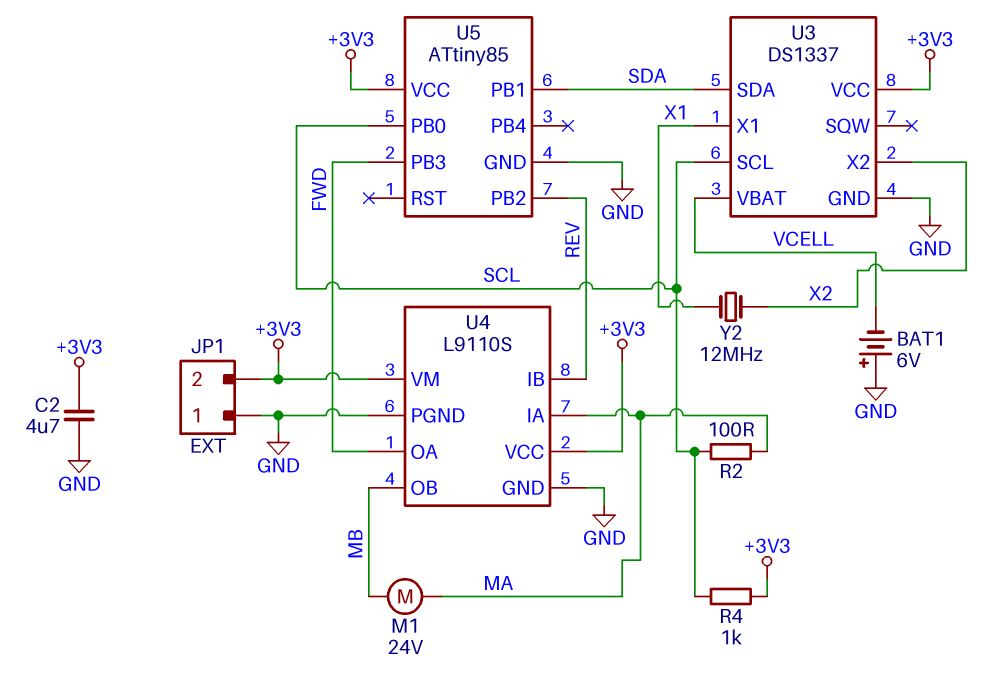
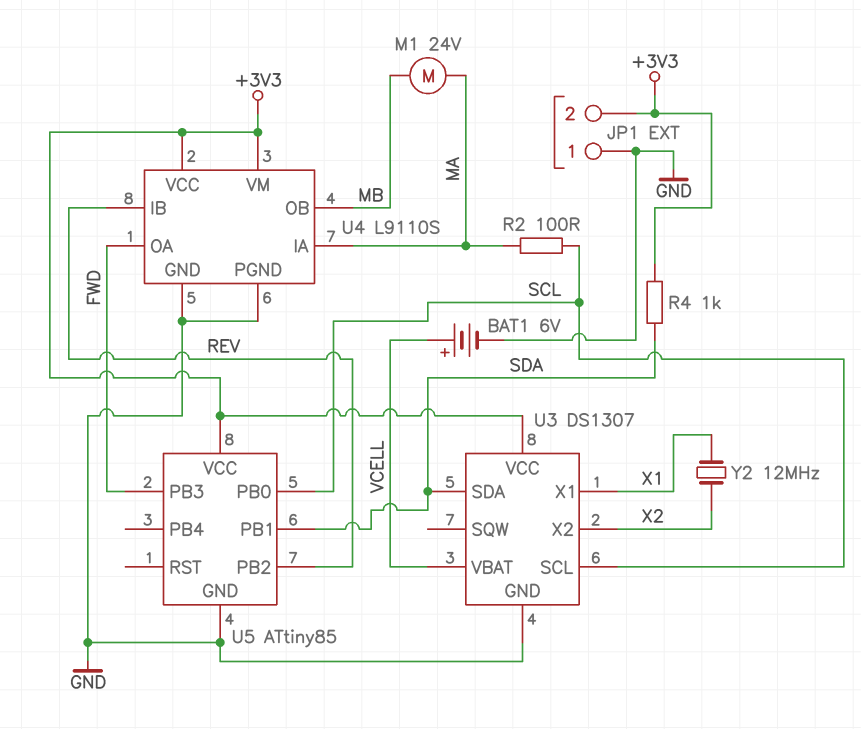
BAT1: 6V (plus GND, minus VCELL) -> 6V (plus VCELL, minus GND)
C2: 4.7uF (+3V3, GND) -> none
R4: 1k (+3V3, SCL) -> 1k (+3V3, SDA)
U3: DS1337 -> DS1307

